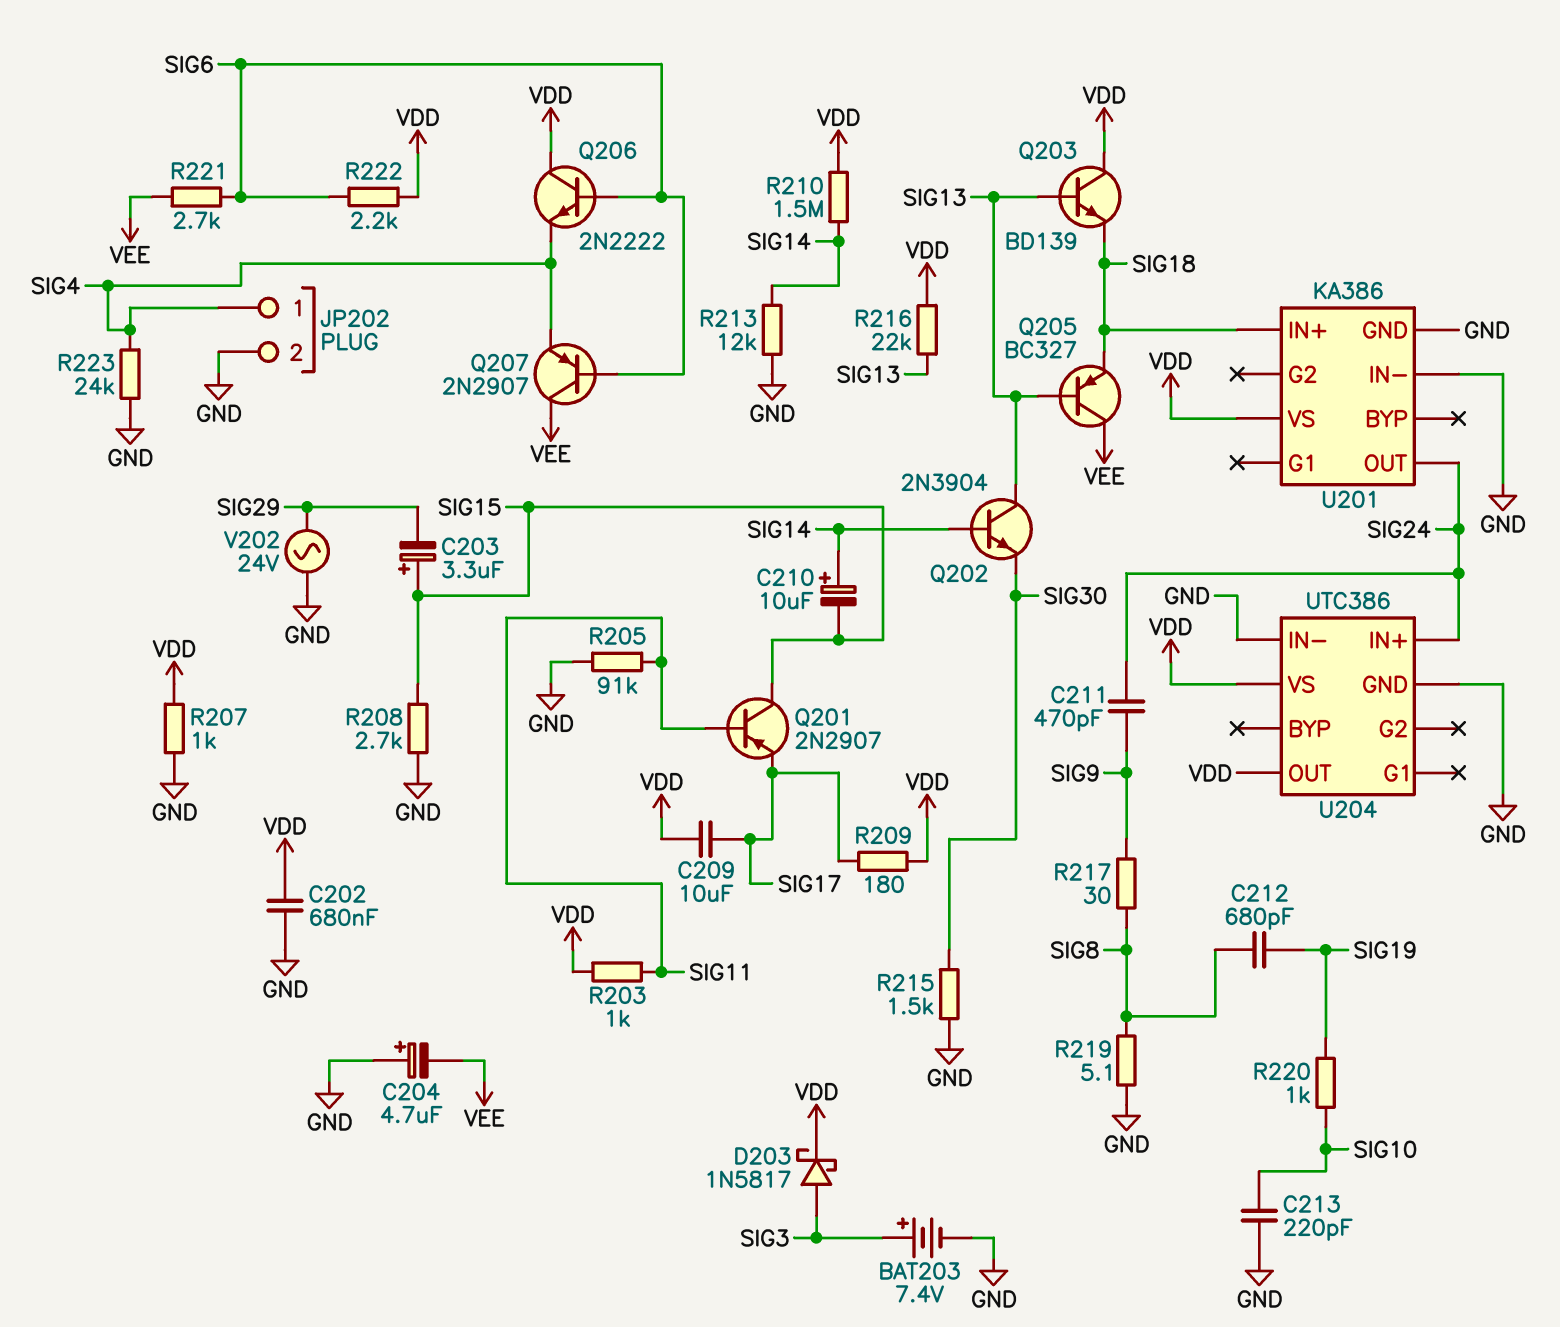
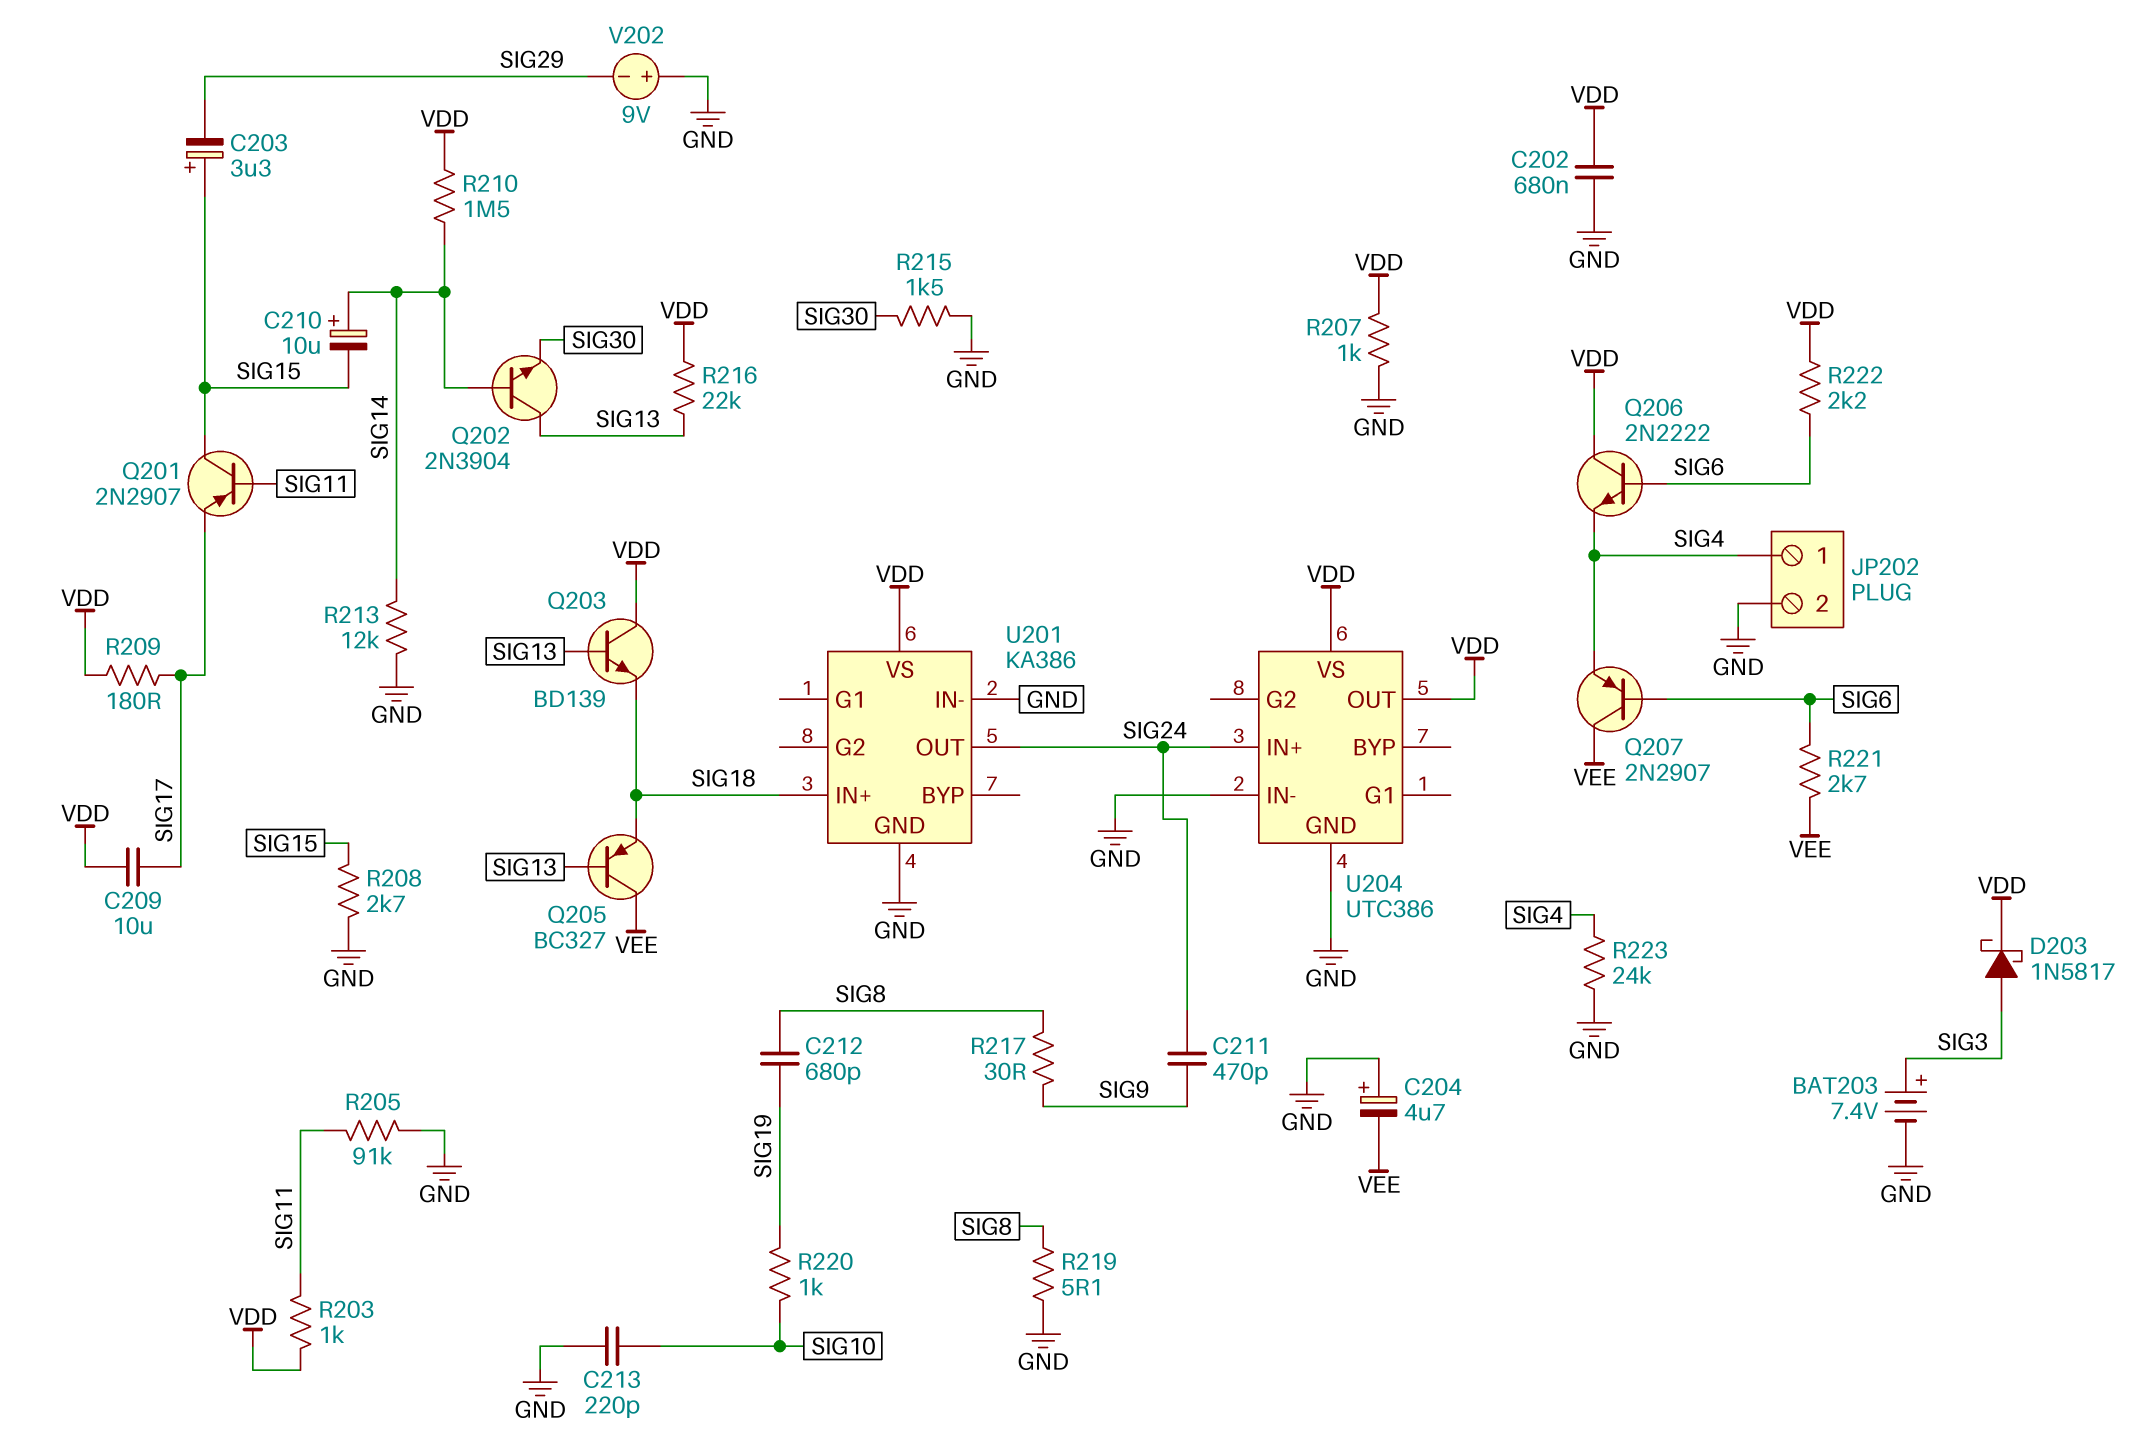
V202: AC 24V (GND, SIG29) -> 9V (plus GND, minus SIG29)

